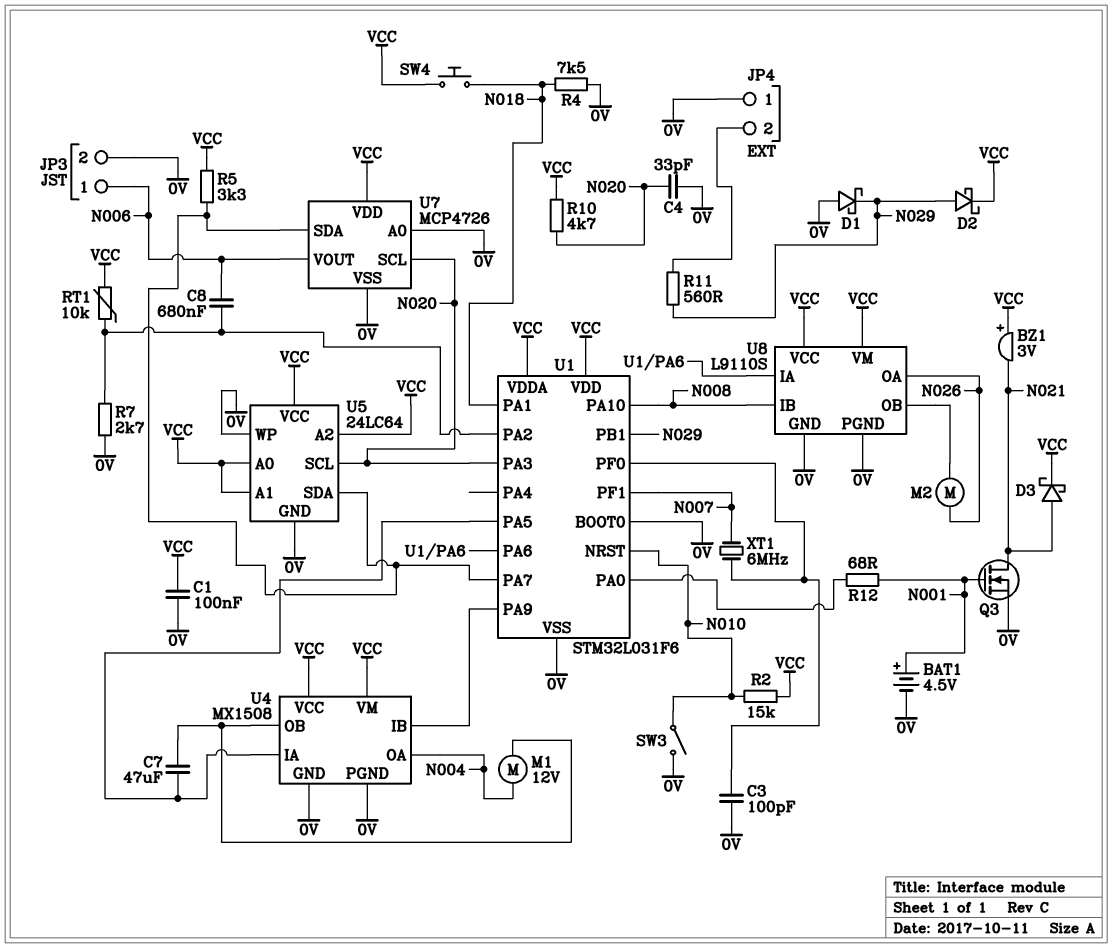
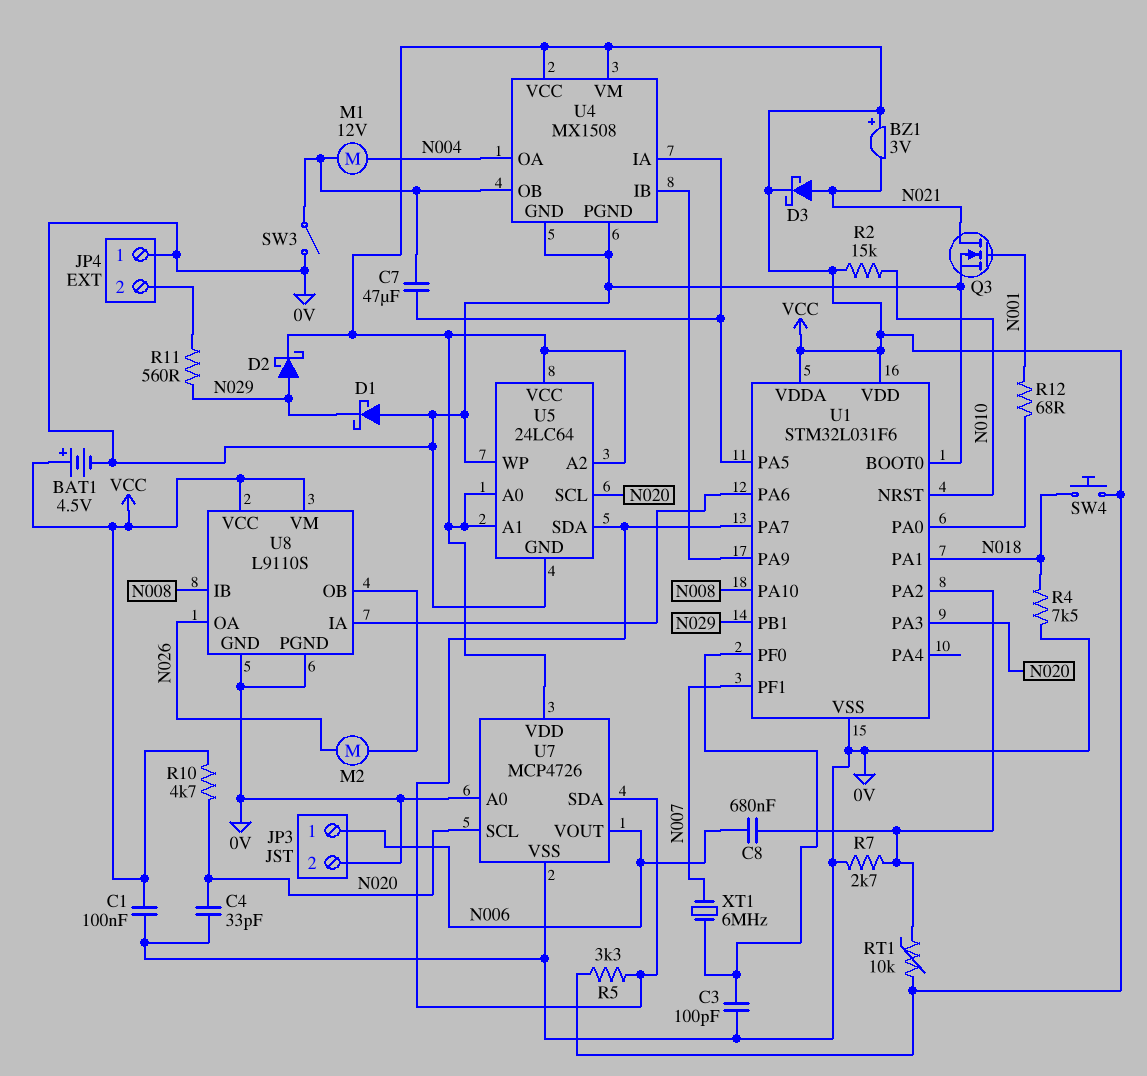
BAT1: 4.5V (plus N001, minus 0V) -> 4.5V (plus VCC, minus 0V)
SW3: switch (0V, N010) -> switch (0V, U4/OB)

